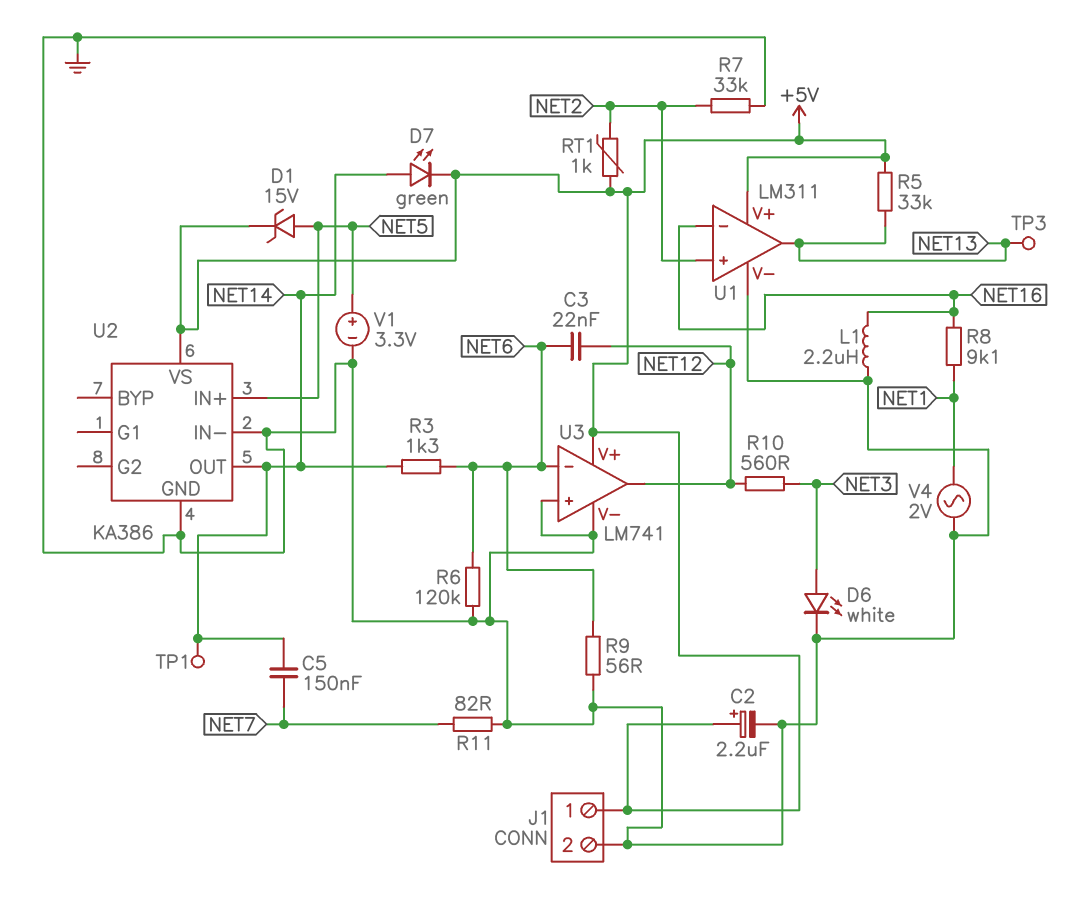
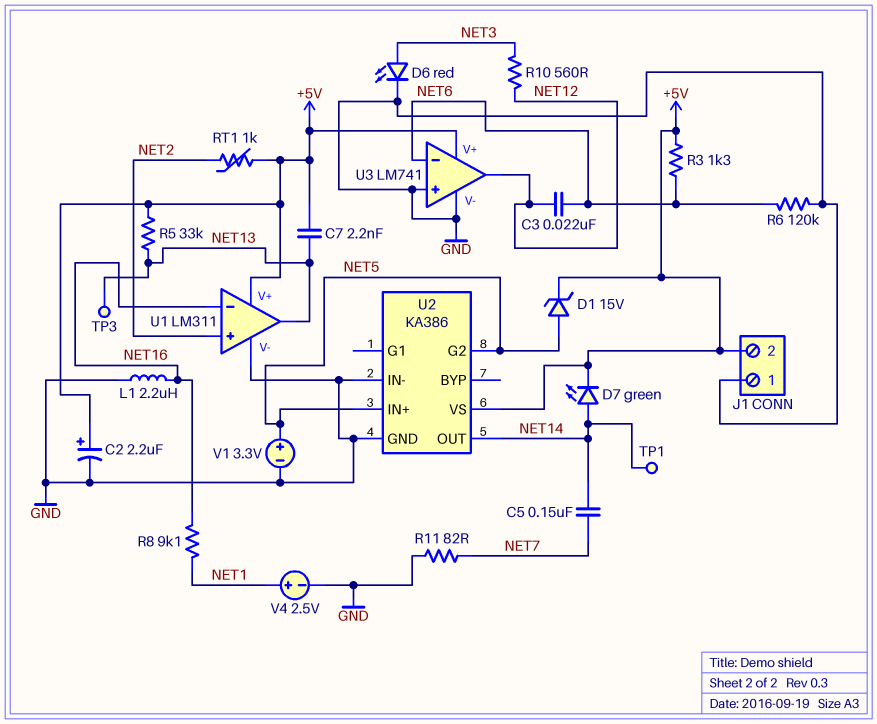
C7: none -> 2.2nF (+5V, NET13)
D6: LED white (A NET3, K GND) -> LED red (A NET3, K GND)
J1 pin 1: +5V -> GND
J1 pin 2: GND -> +5V
R3: 1.3k (NET6, NET14) -> 1.3k (+5V, NET6)
R7: 33k (GND, NET2) -> none
R9: 56 (GND, NET6) -> none
U2 pin G2: none -> NET5
V4: AC 2V (GND, NET1) -> 2.5V (plus NET1, minus GND)

